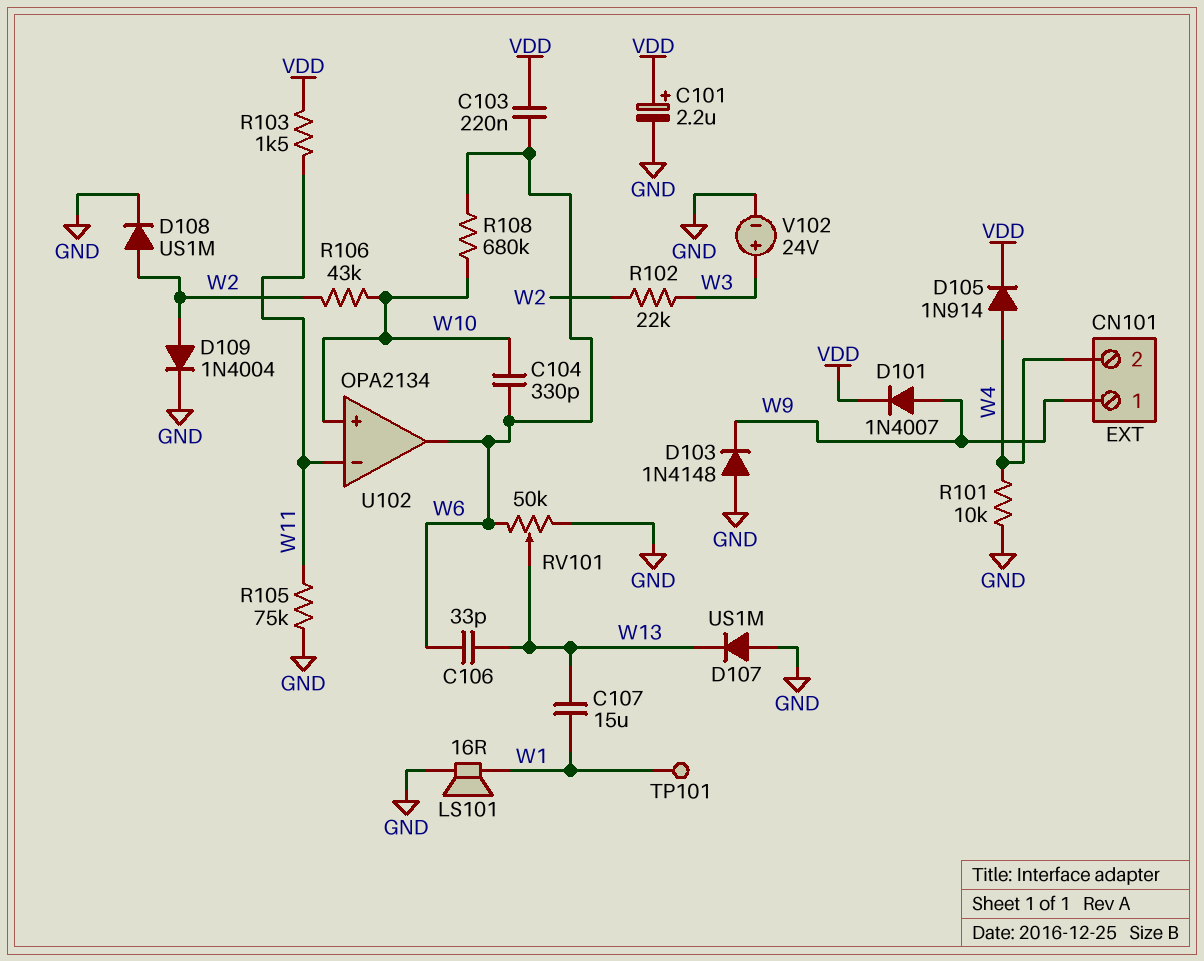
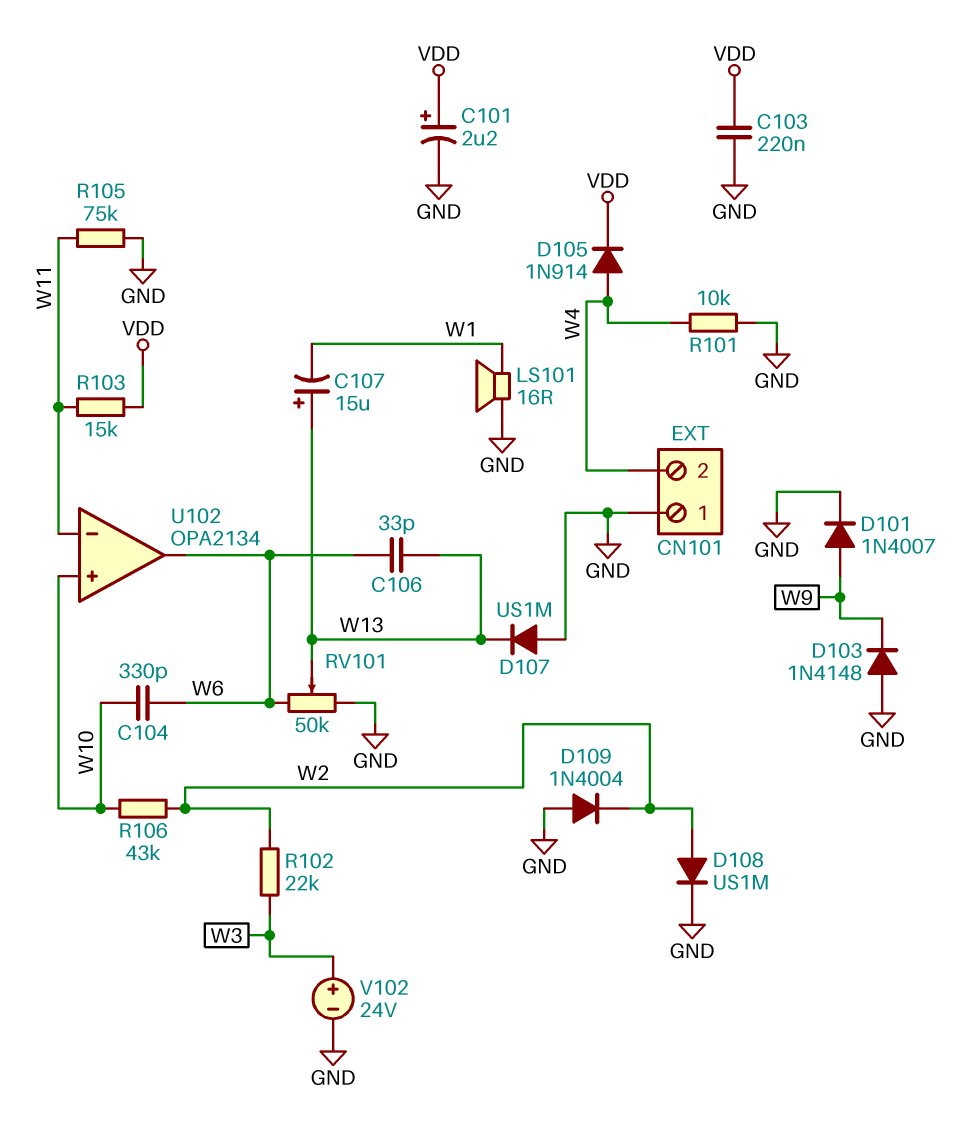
C103: 220nF (VDD, W6) -> 220nF (GND, VDD)
C107: 15uF (W1, W13) -> 15uF (plus W13, minus W1)
CN101 pin 1: W9 -> GND
D101: diode 1N4007 (A W9, K VDD) -> diode 1N4007 (A W9, K GND)
D109: diode 1N4004 (A W2, K GND) -> diode 1N4004 (A GND, K W2)
R103: 1.5k (VDD, W11) -> 15k (VDD, W11)
R108: 680k (W6, W10) -> none
TP101: test point (W1) -> none

